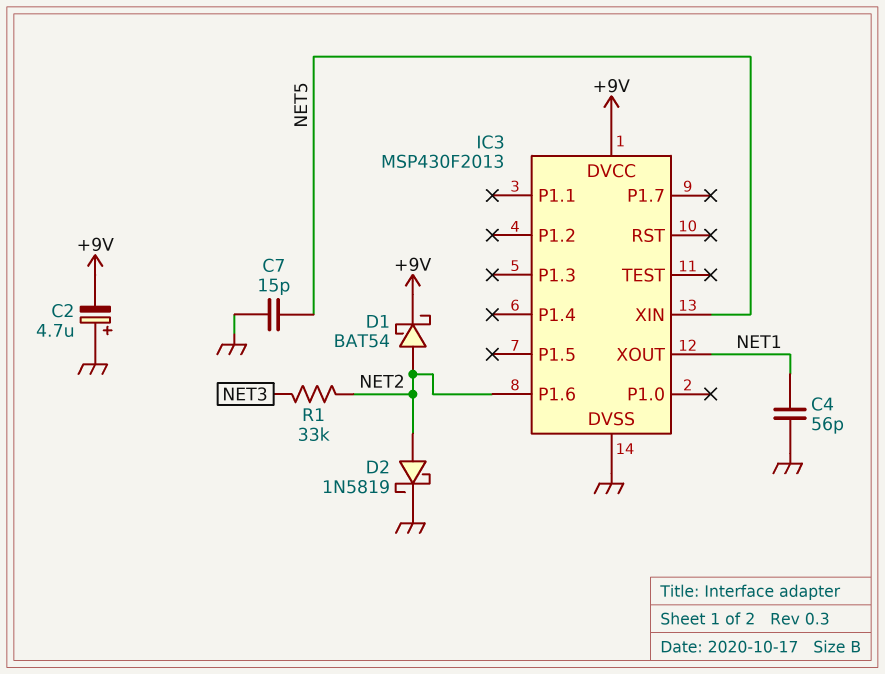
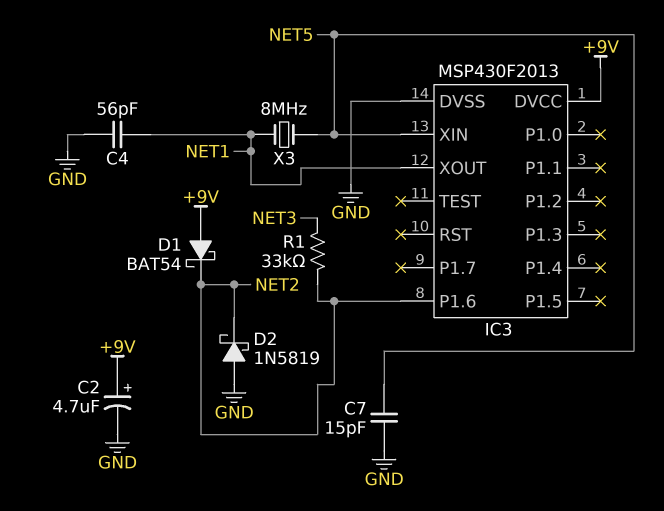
C2: 4.7uF (plus GND, minus +9V) -> 4.7uF (plus +9V, minus GND)
D1: schottky BAT54 (A NET2, K +9V) -> schottky BAT54 (A +9V, K NET2)
D2: schottky 1N5819 (A NET2, K GND) -> schottky 1N5819 (A GND, K NET2)
X3: none -> 8MHz (NET1, NET5)

